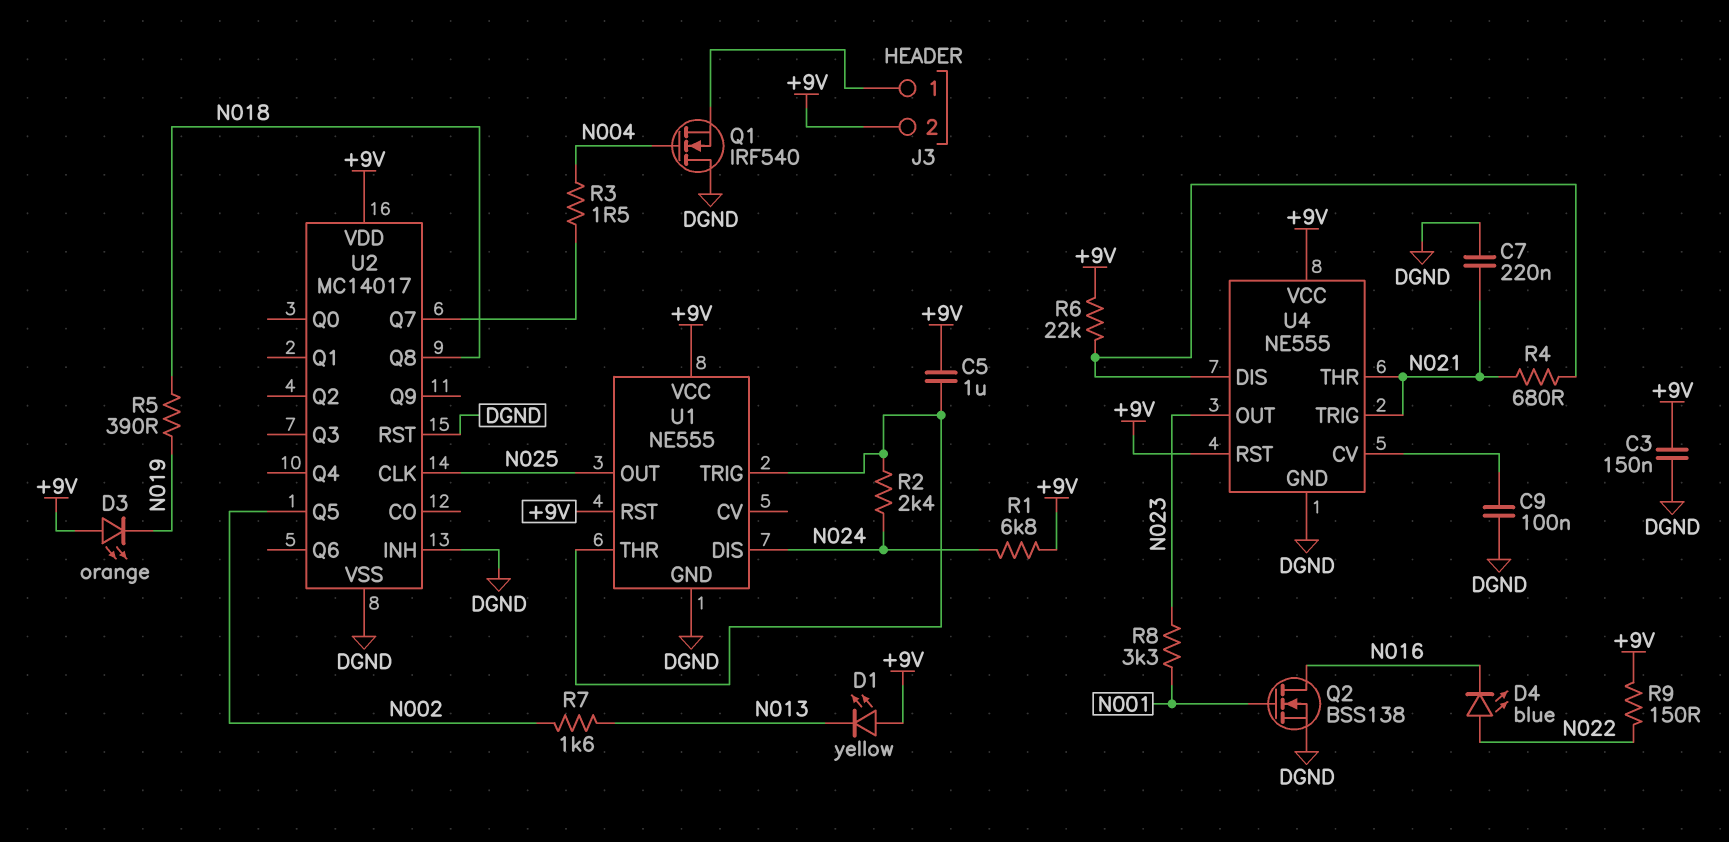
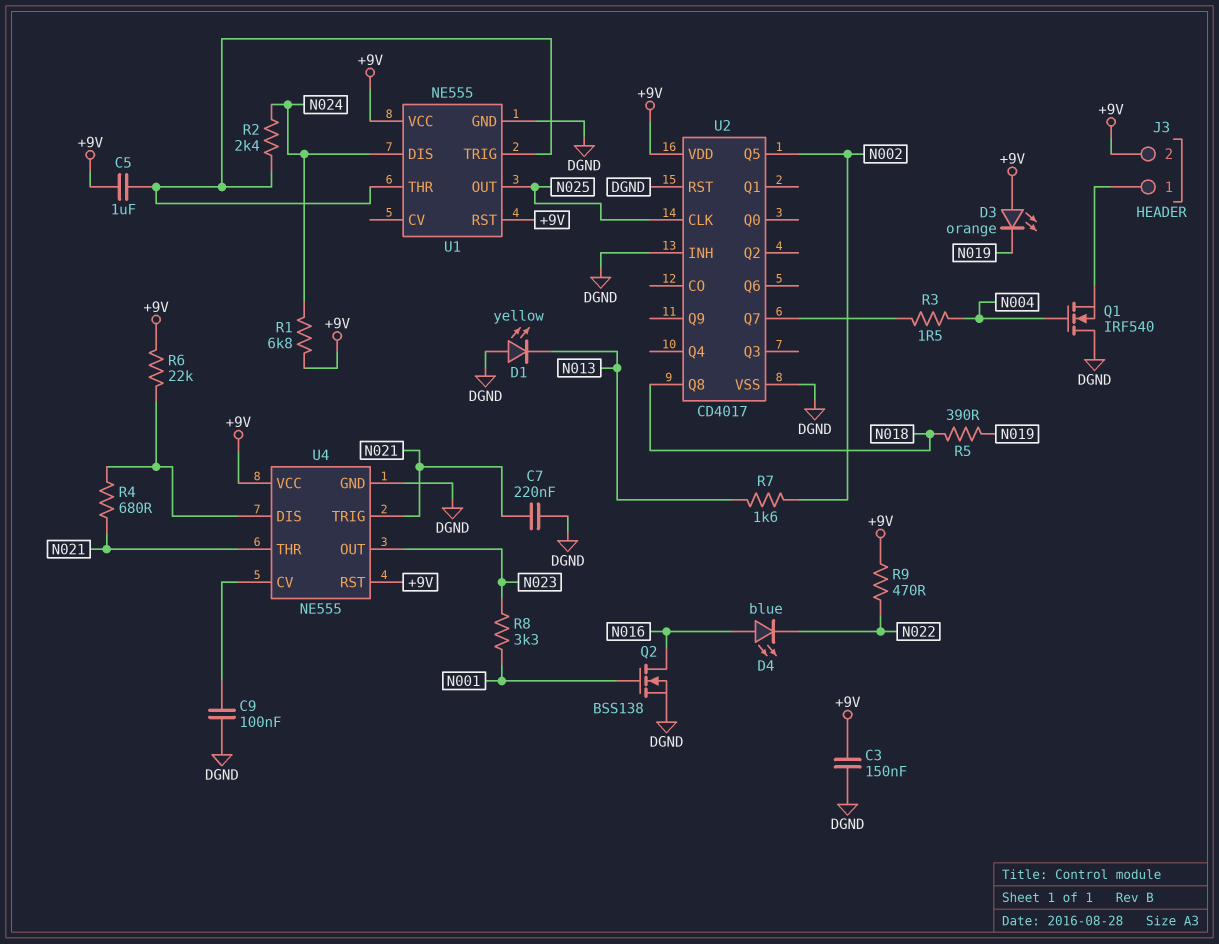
D1: LED yellow (A +9V, K N013) -> LED yellow (A DGND, K N013)
D4: LED blue (A N022, K N016) -> LED blue (A N016, K N022)
R9: 150 (+9V, N022) -> 470 (+9V, N022)
U2: MC14017 -> CD4017

